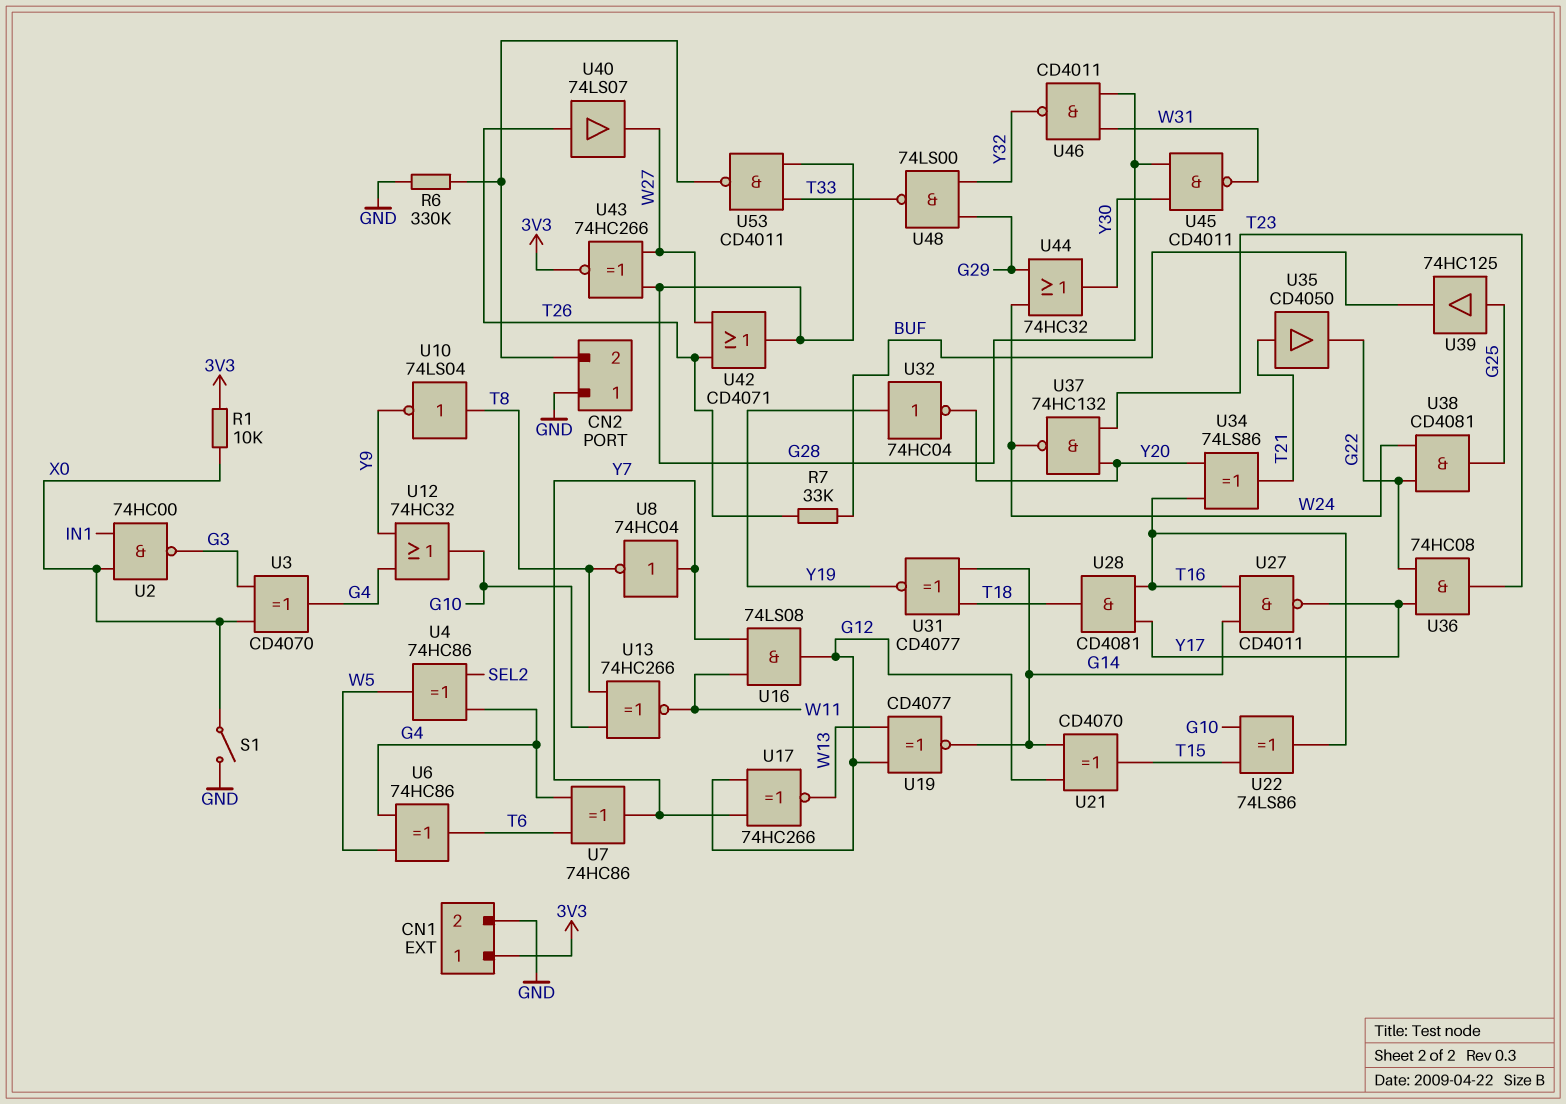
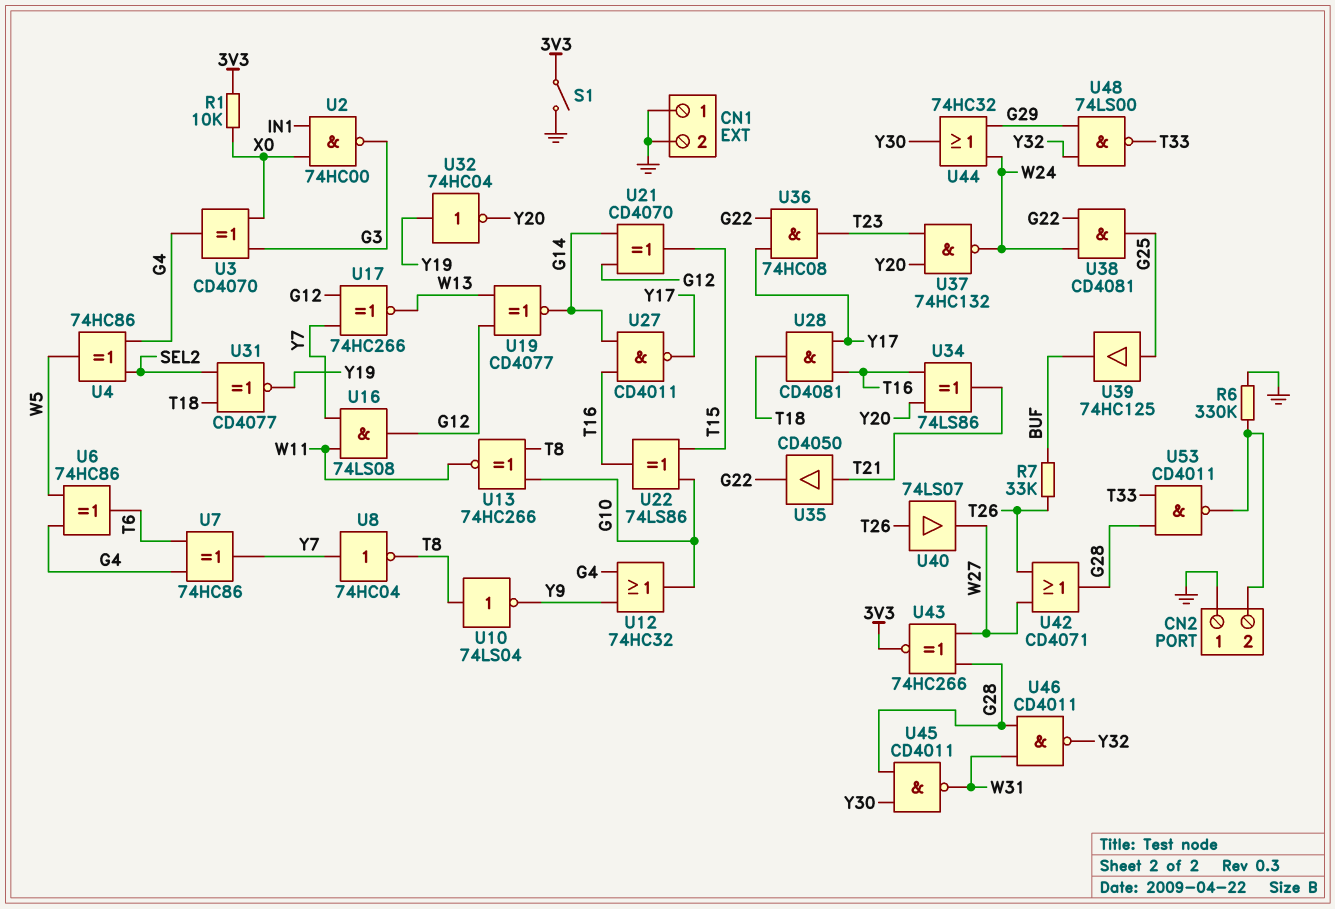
CN1 pin 1: 3V3 -> GND
S1: switch (GND, X0) -> switch (3V3, GND)
U31: XNOR CD4077 (in G14, in T18, out Y19) -> XNOR CD4077 (in SEL2, in T18, out Y19)

